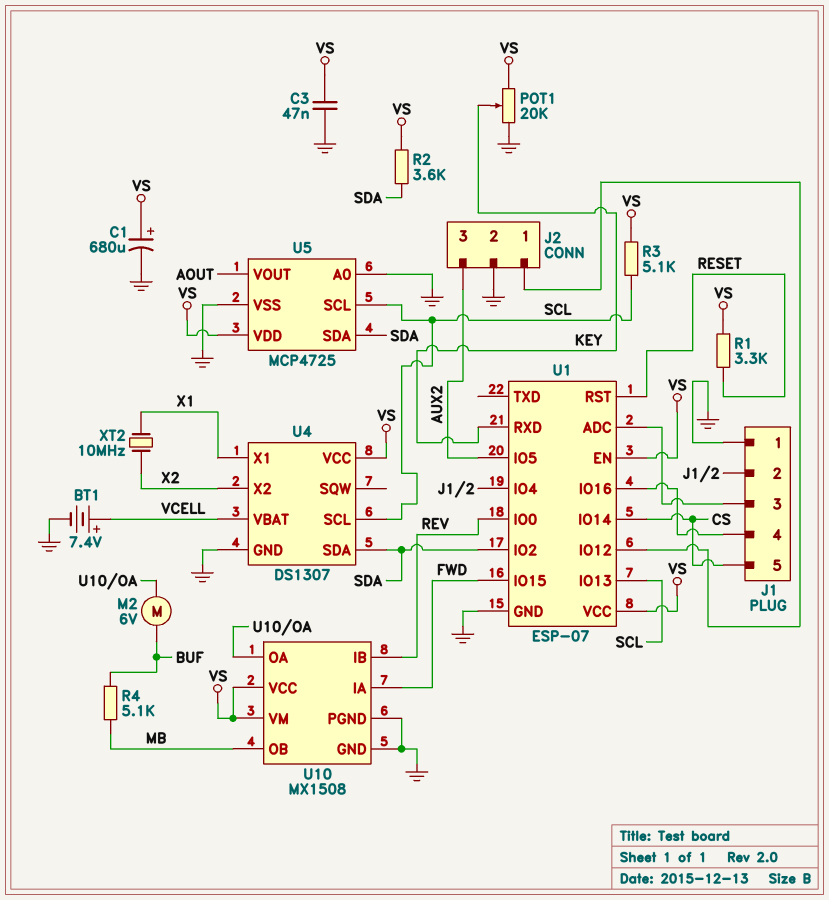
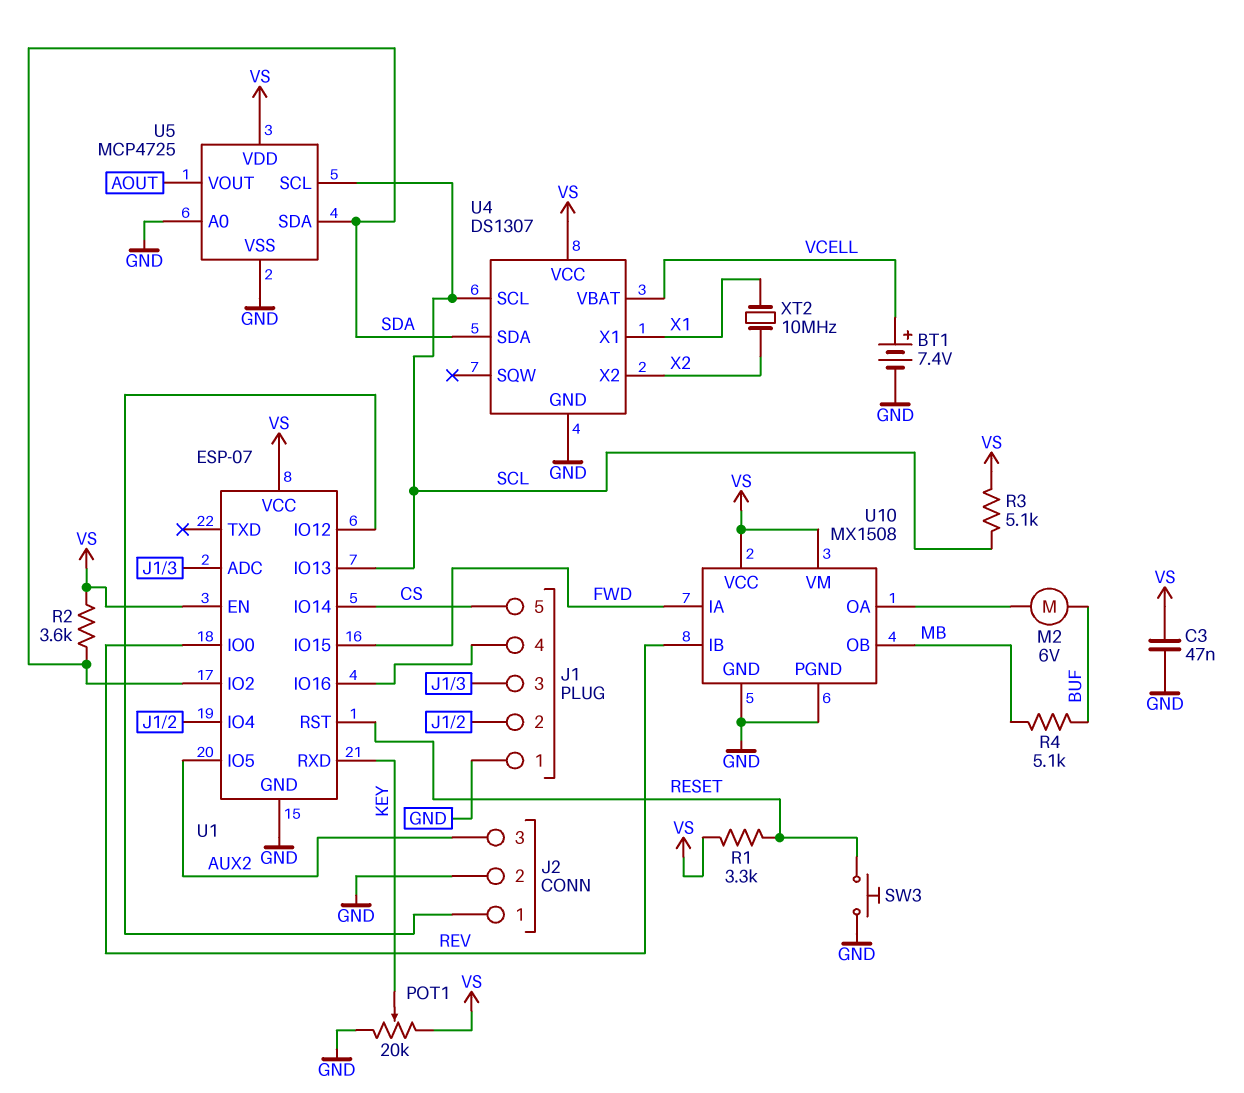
C1: 680uF (plus VS, minus GND) -> none
SW3: none -> button (GND, RESET)

